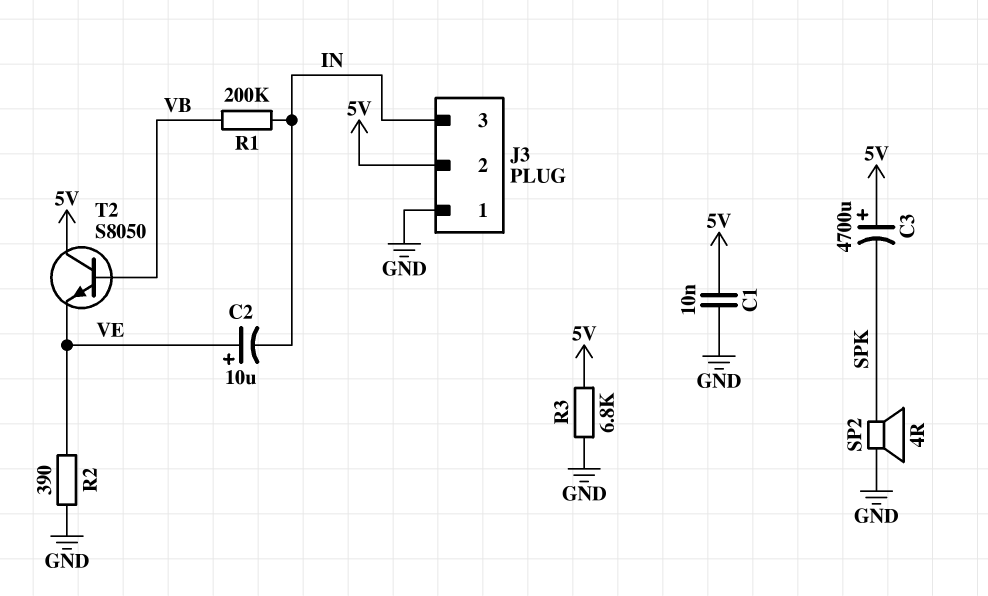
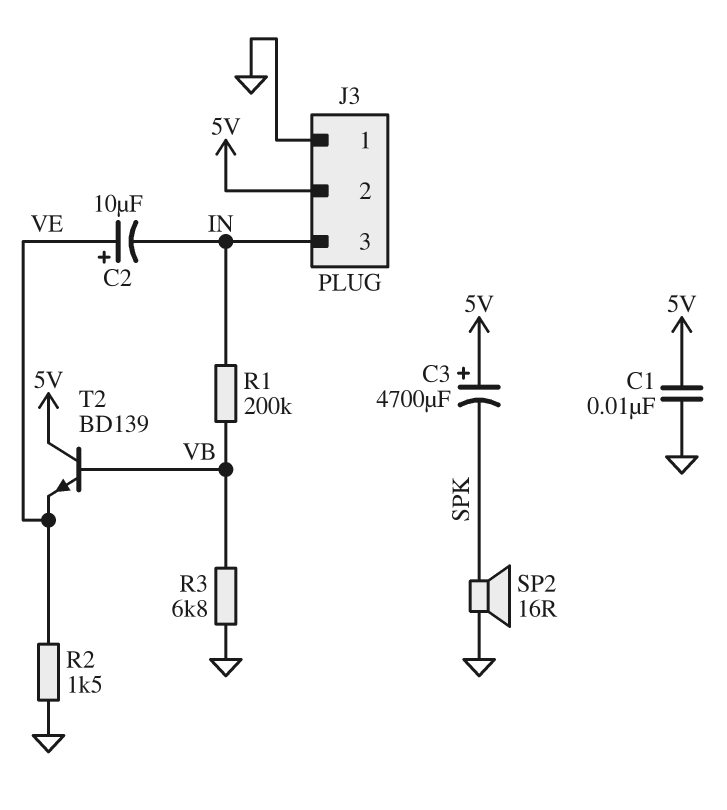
R2: 390 (GND, VE) -> 1.5k (GND, VE)
R3: 6.8k (5V, GND) -> 6.8k (GND, VB)
SP2: speaker 4R (GND, SPK) -> speaker 16R (GND, SPK)
T2: NPN S8050 (B VB, C 5V, E VE) -> NPN BD139 (B VB, C 5V, E VE)

